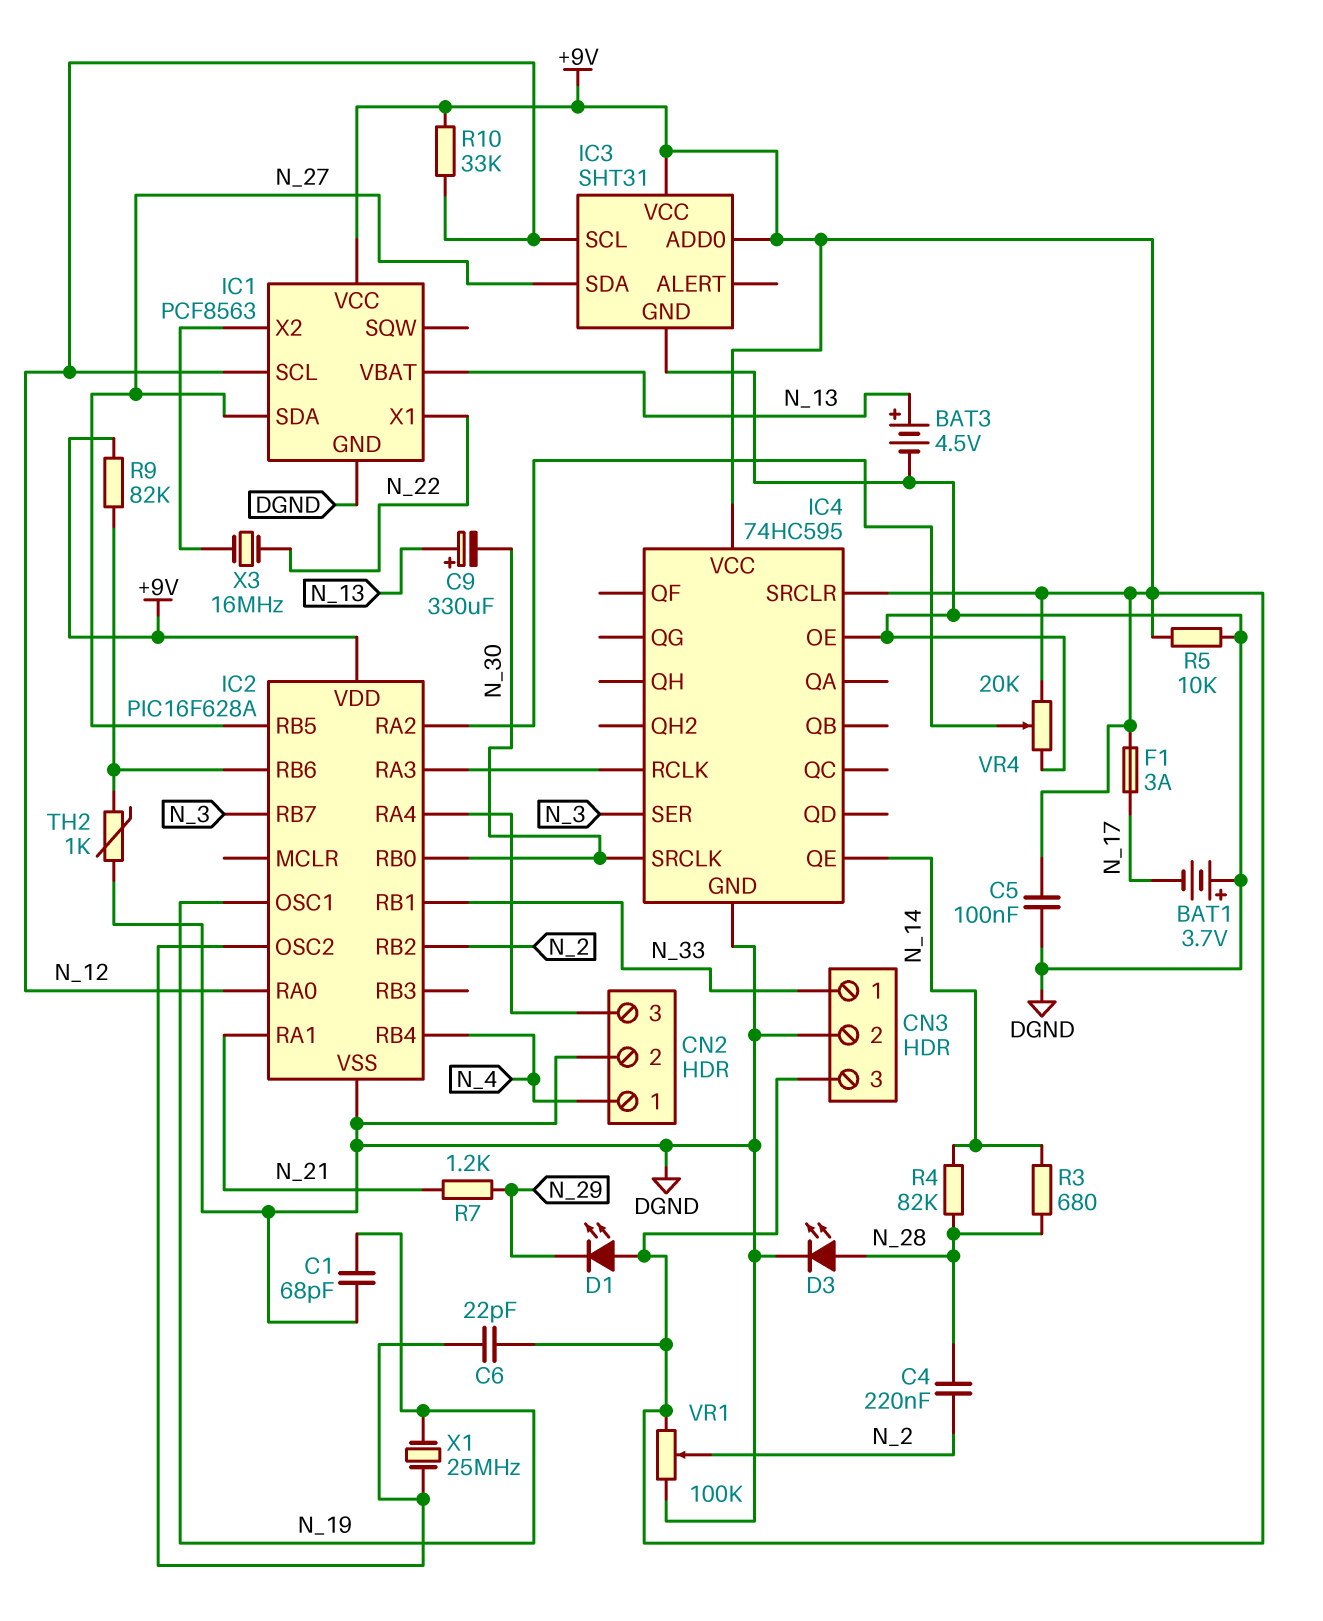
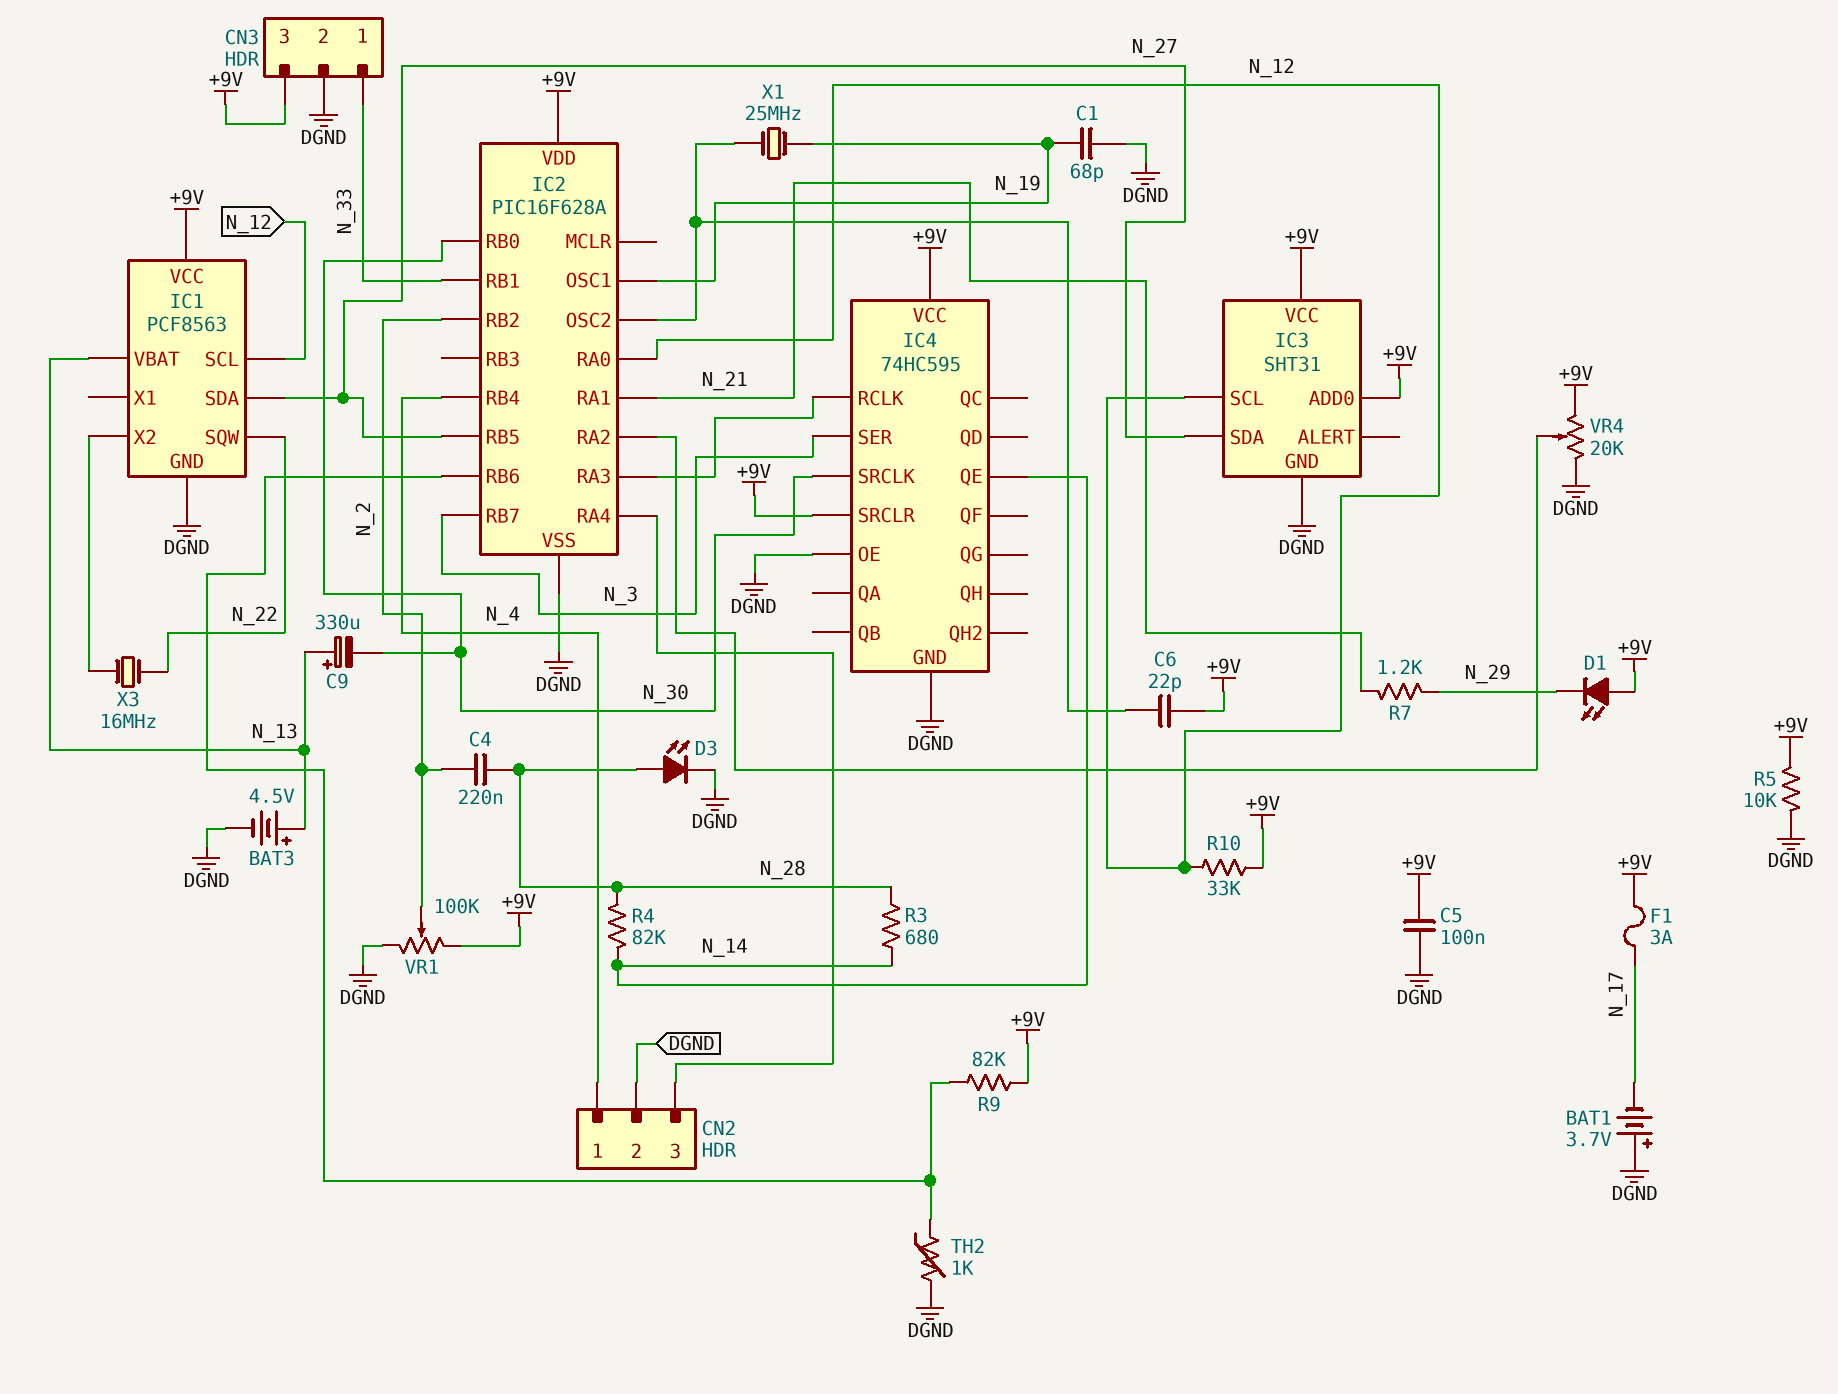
IC1 pin SQW: none -> N_22
IC1 pin X1: N_22 -> none

